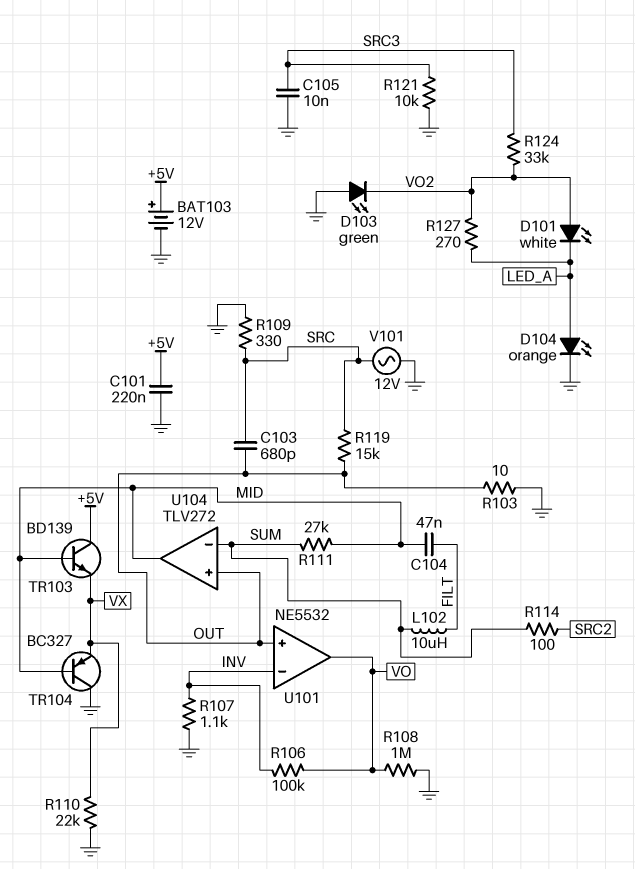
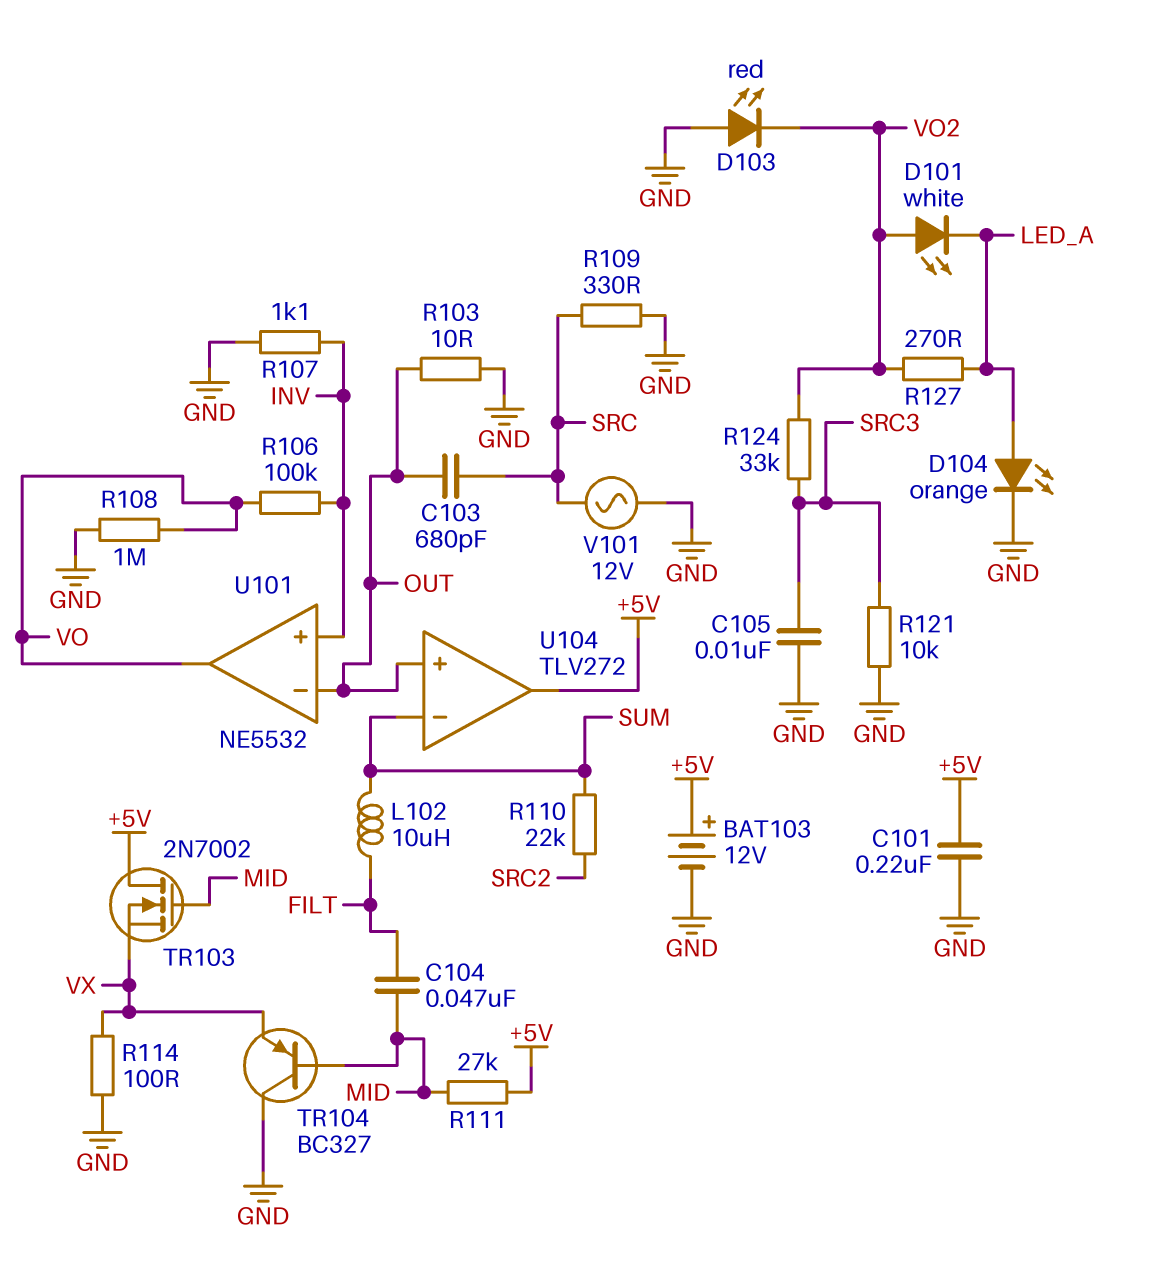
D103: LED green (A GND, K VO2) -> LED red (A GND, K VO2)
R110: 22k (GND, VX) -> 22k (SRC2, SUM)
R111: 27k (MID, SUM) -> 27k (+5V, MID)
R114: 100 (SRC2, SUM) -> 100 (GND, VX)
R119: 15k (OUT, SRC) -> none
TR103: NPN BD139 (B MID, C +5V, E VX) -> NMOS 2N7002 (G MID, D +5V, S VX)
U101 pin in+: OUT -> INV
U101 pin in-: INV -> OUT
U104 pin out: MID -> +5V

